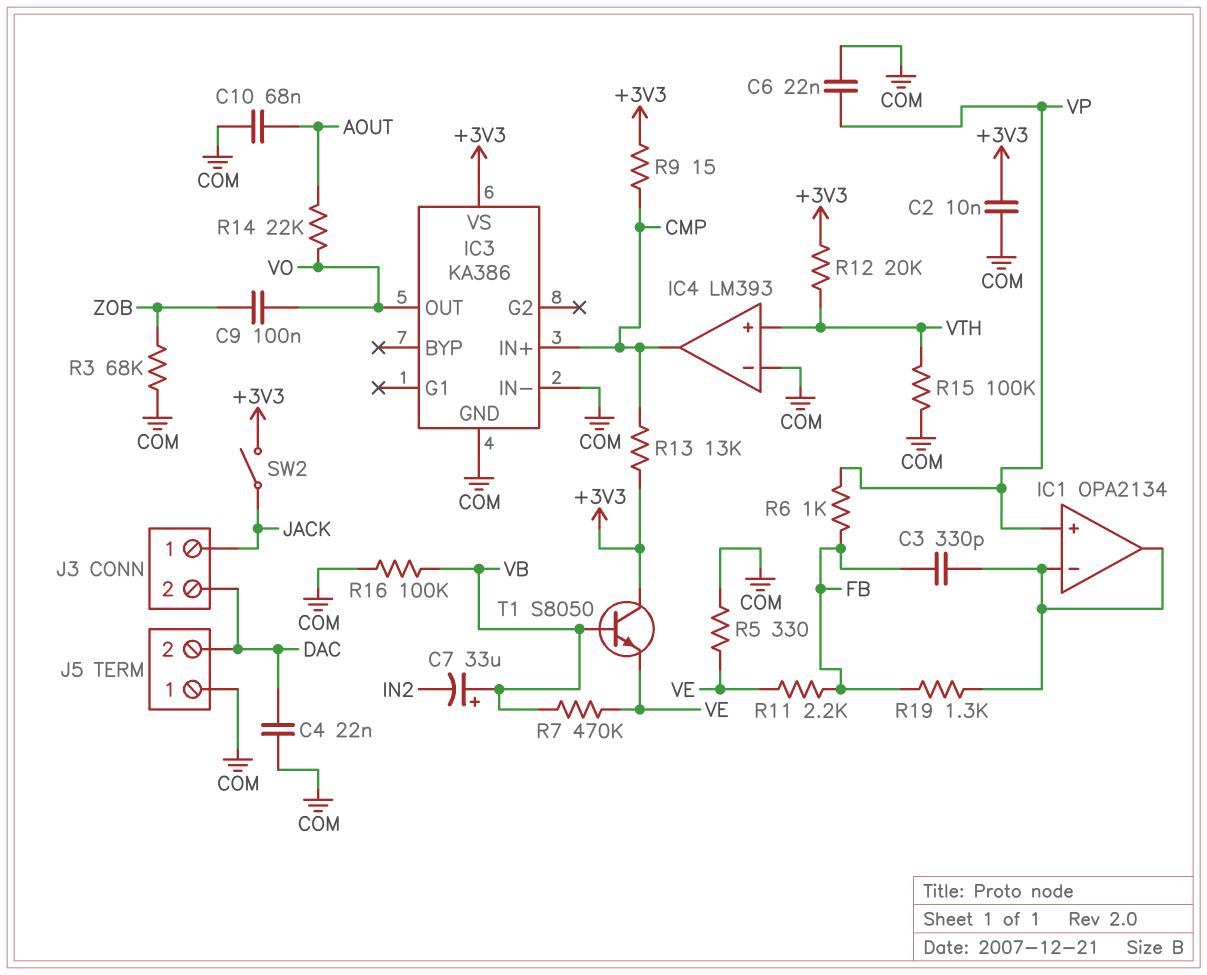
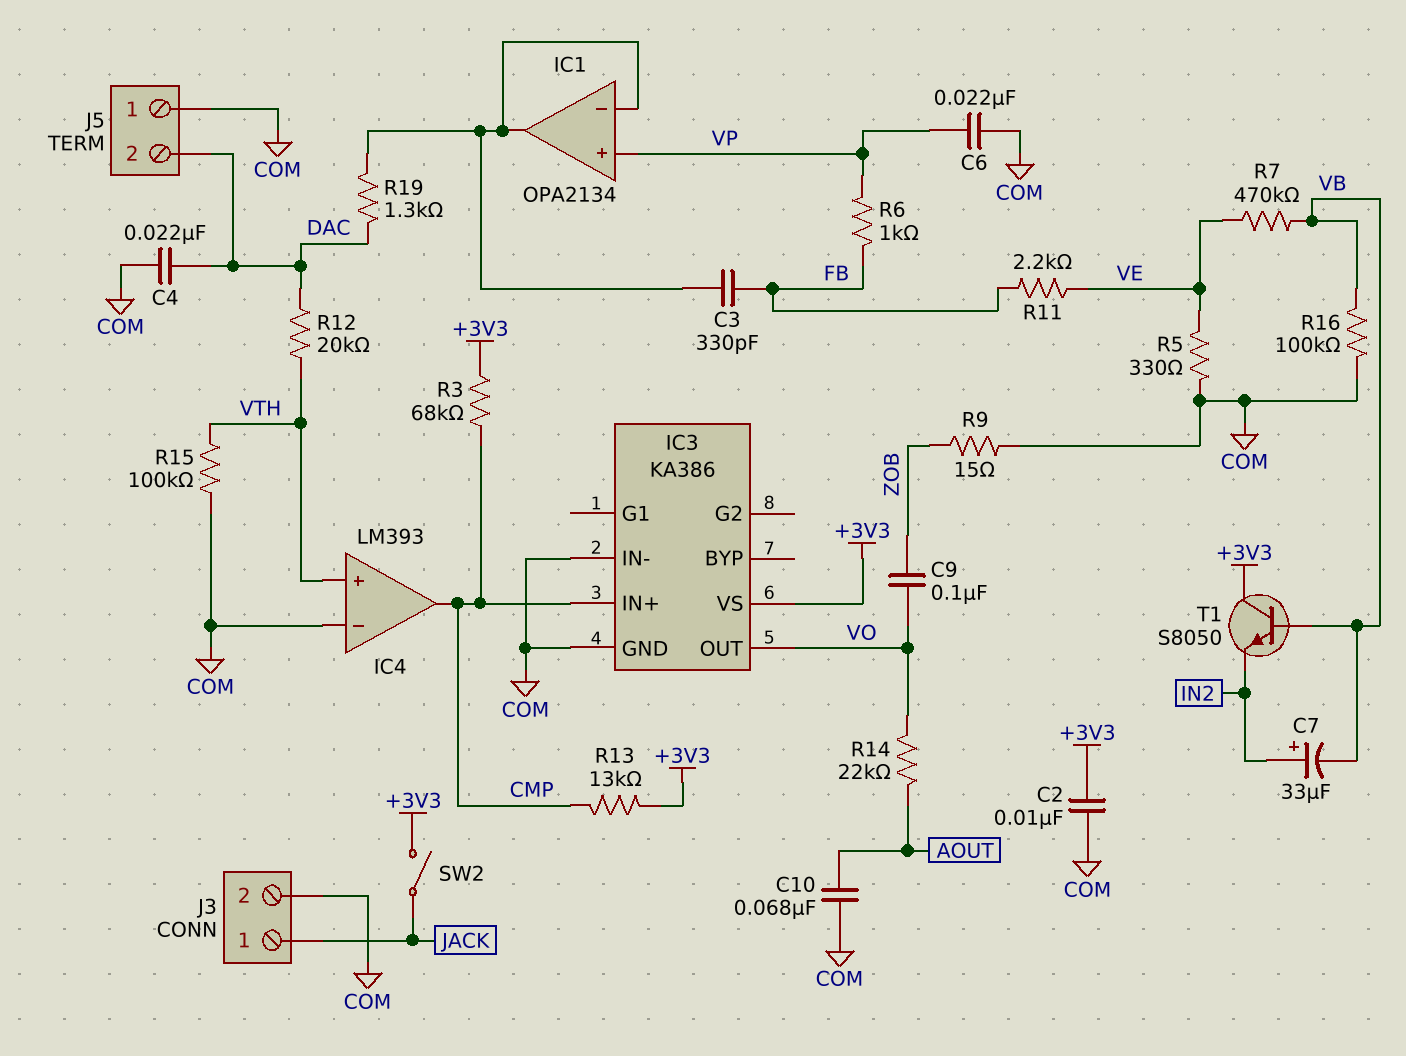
C7: 33uF (plus VB, minus IN2) -> 33uF (plus IN2, minus VB)
J3 pin 2: DAC -> COM
R3: 68k (COM, ZOB) -> 68k (+3V3, CMP)
R9: 15 (+3V3, CMP) -> 15 (COM, ZOB)
R12: 20k (+3V3, VTH) -> 20k (DAC, VTH)
R19: 1.3k (FB, IC1/in-) -> 1.3k (DAC, IC1/in-)
T1: NPN S8050 (B VB, C +3V3, E VE) -> NPN S8050 (B VB, C +3V3, E IN2)

